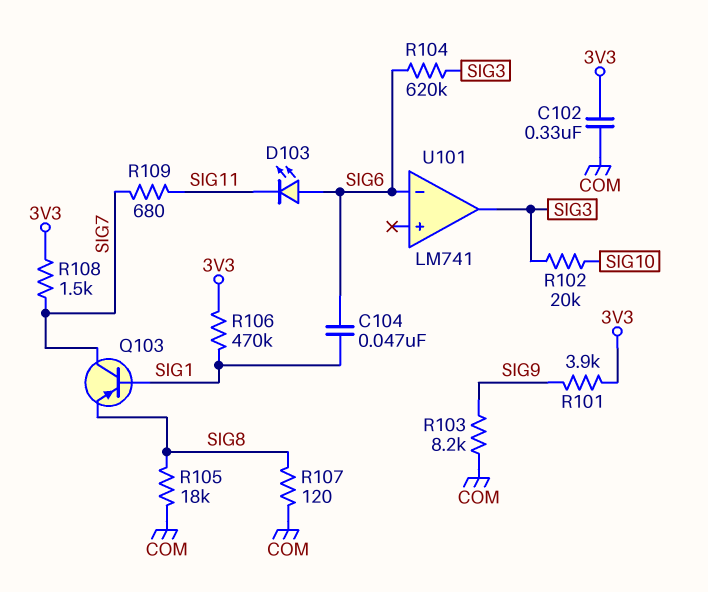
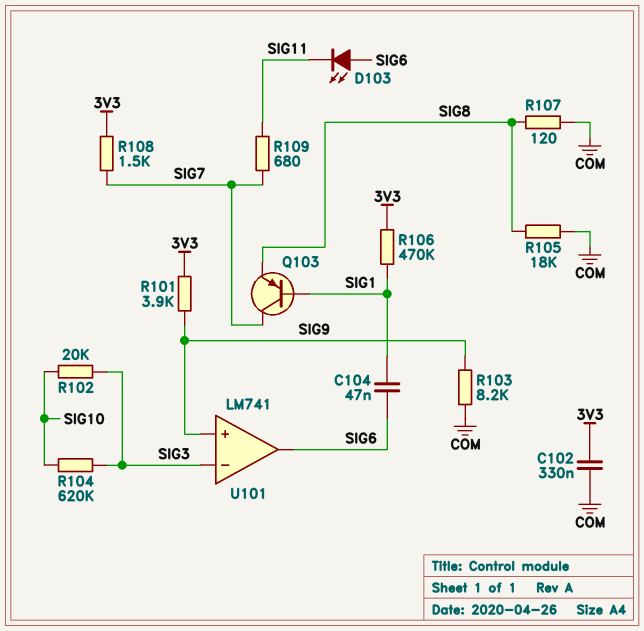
R104: 620k (SIG3, SIG6) -> 620k (SIG3, SIG10)
U101 pin in+: none -> SIG9
U101 pin in-: SIG6 -> SIG3
U101 pin out: SIG3 -> SIG6

